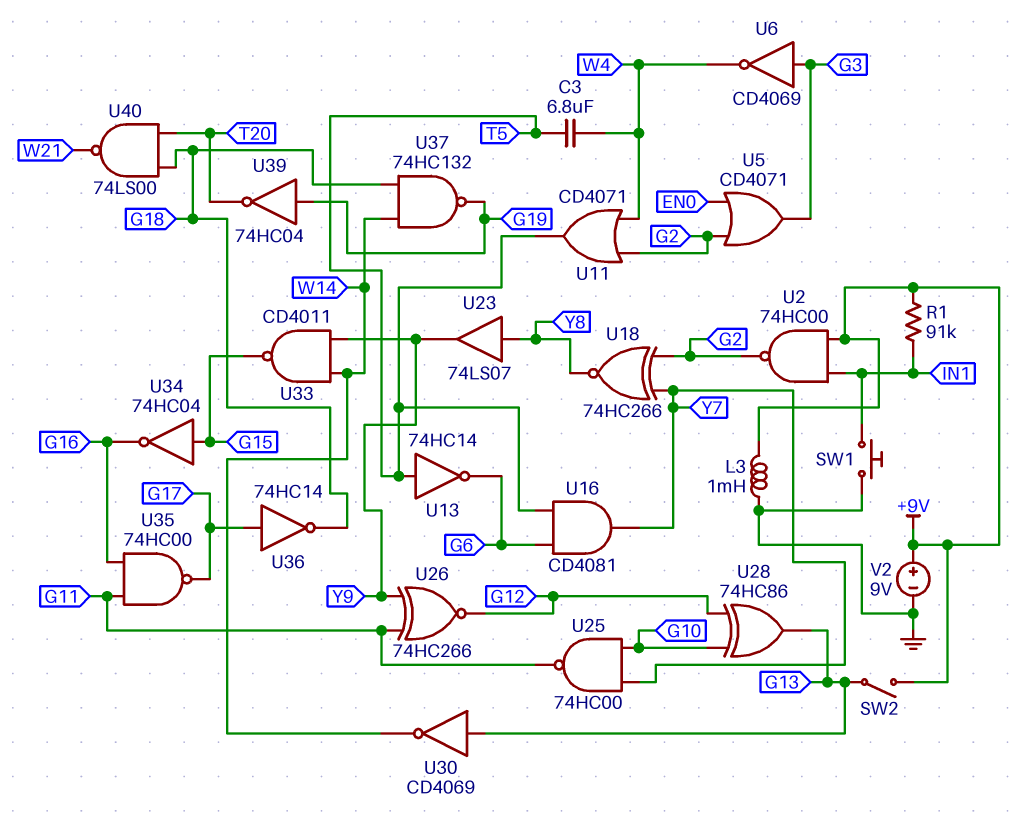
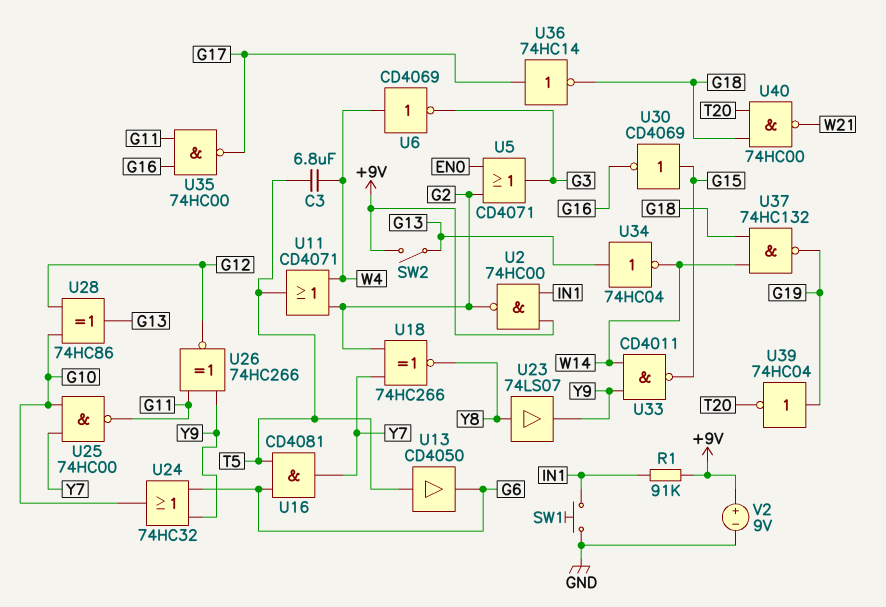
L3: 1mH (+9V, GND) -> none
U6: NOT CD4069 (in G3, out W4) -> NOT CD4069 (in W4, out G3)
U13: NOT 74HC14 (in T5, out G6) -> buffer CD4050 (in T5, out G6)
U24: none -> OR 74HC32 (in G6, in Y9, out G10)
U30: NOT CD4069 (in G13, out W14) -> NOT CD4069 (in G15, out G16)
U34: NOT 74HC04 (in G15, out G16) -> NOT 74HC04 (in G13, out W14)
U40: NAND 74LS00 (in G18, in T20, out W21) -> NAND 74HC00 (in G18, in T20, out W21)

